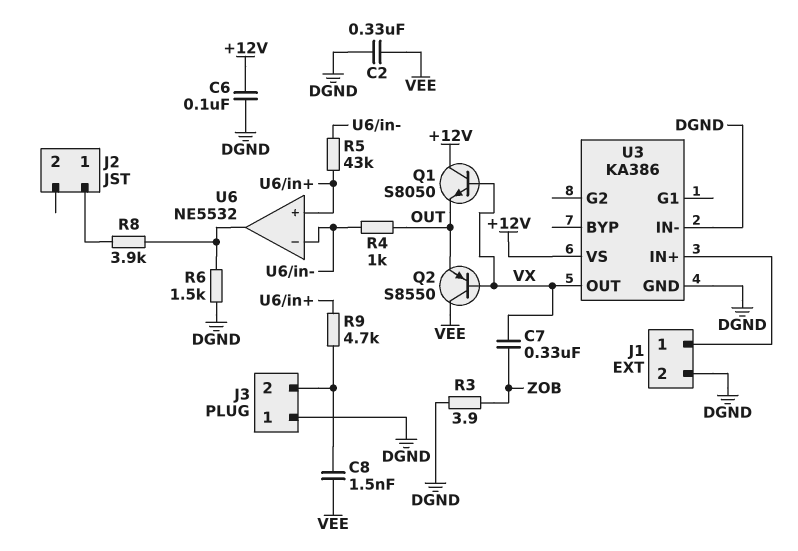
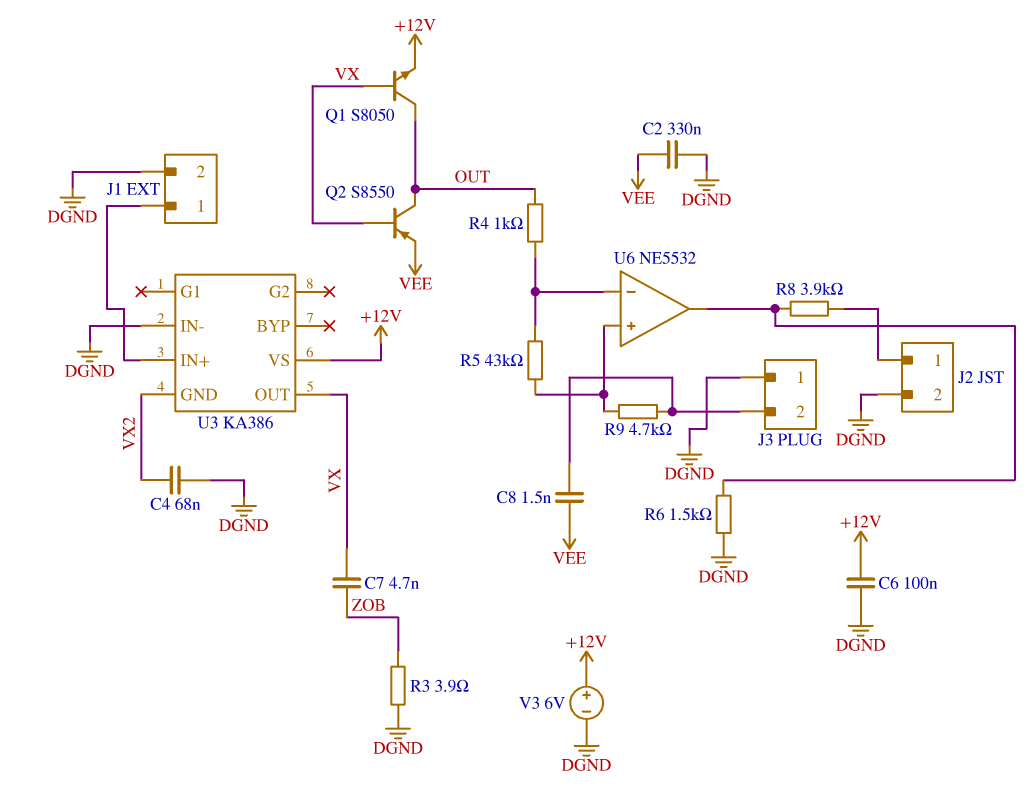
C4: none -> 68nF (DGND, VX2)
C7: 330nF (VX, ZOB) -> 4.7nF (VX, ZOB)
J2 pin 2: none -> DGND
Q1: NPN S8050 (B VX, C +12V, E OUT) -> NPN S8050 (B VX, C OUT, E +12V)
Q2: PNP S8550 (B VX, C VEE, E OUT) -> PNP S8550 (B VX, C OUT, E VEE)
U3 pin GND: DGND -> VX2
V3: none -> 6V (plus +12V, minus DGND)

